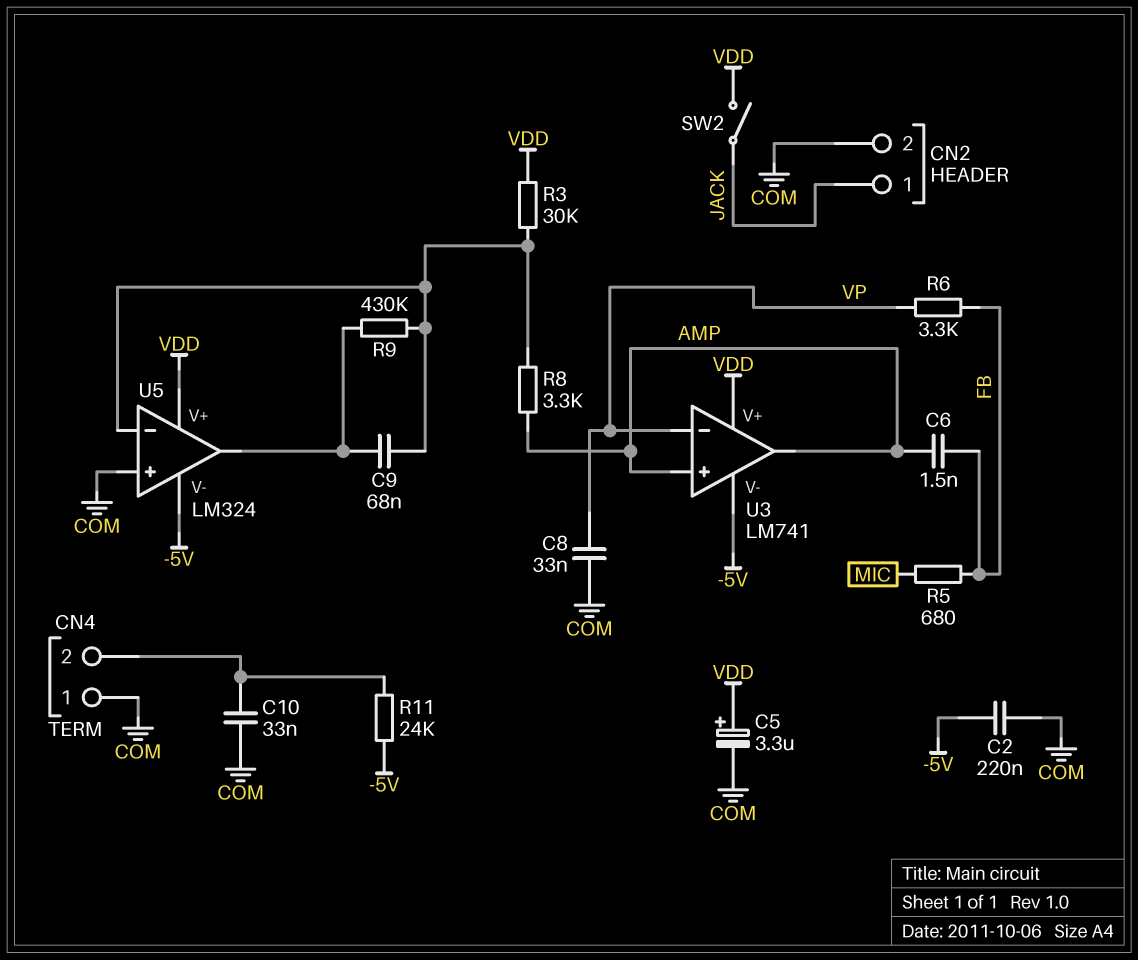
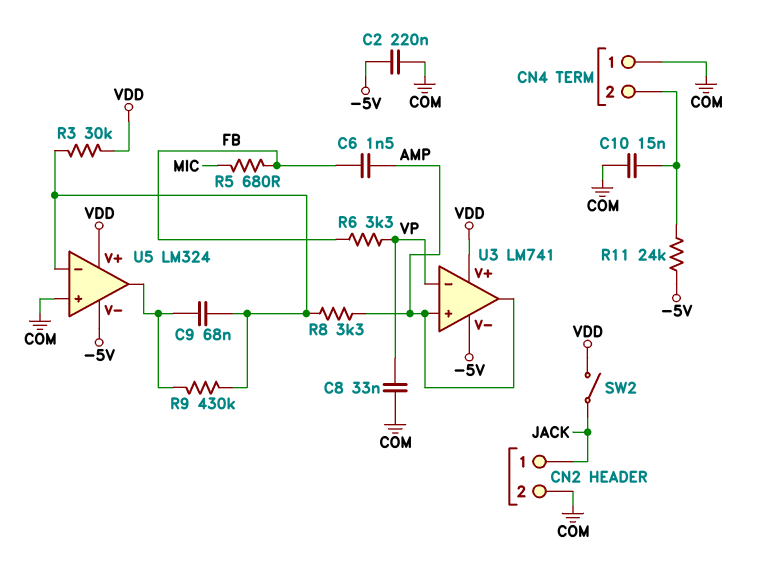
C5: 3.3uF (plus VDD, minus COM) -> none
C10: 33nF (CN4/2, COM) -> 15nF (CN4/2, COM)

